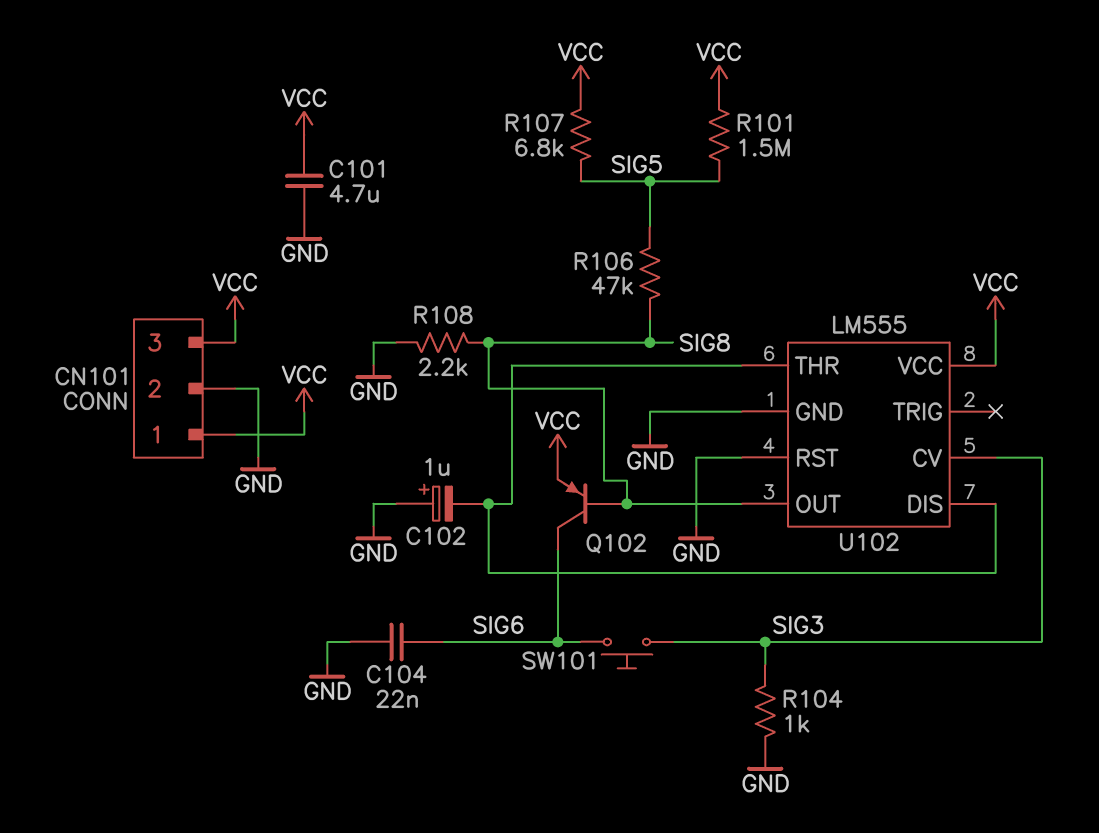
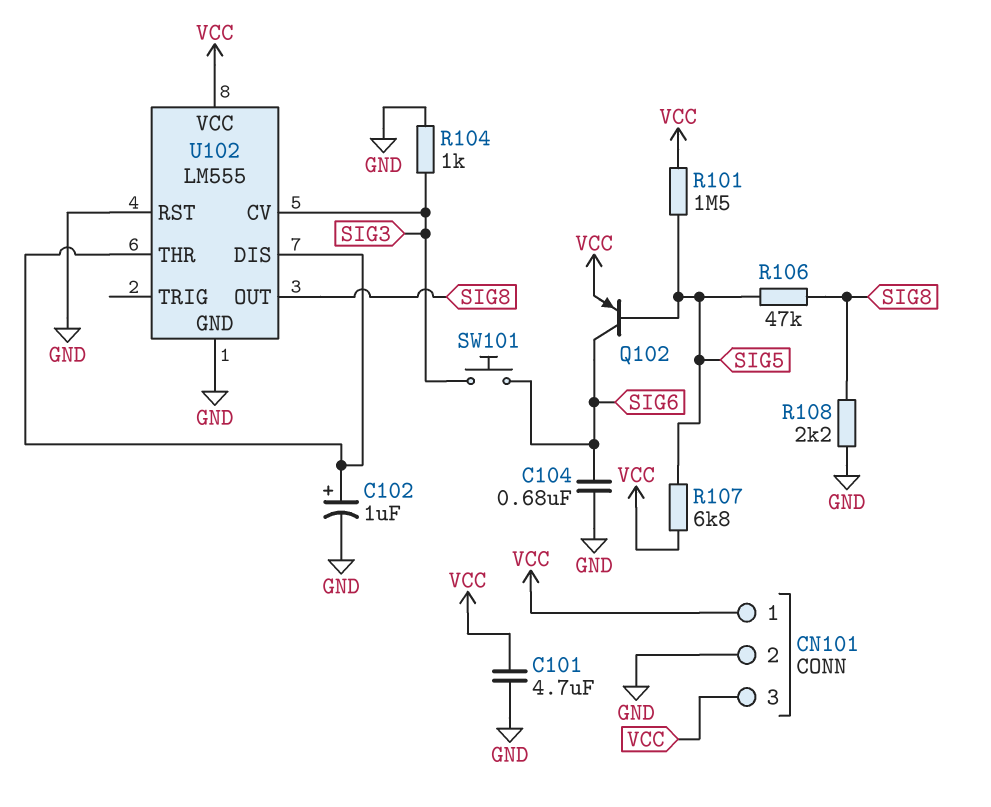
C102: 1uF (plus GND, minus U102/DIS) -> 1uF (plus U102/DIS, minus GND)
C104: 22nF (GND, SIG6) -> 680nF (GND, SIG6)
Q102: PNP (B SIG8, C SIG6, E VCC) -> PNP (B SIG5, C SIG6, E VCC)

